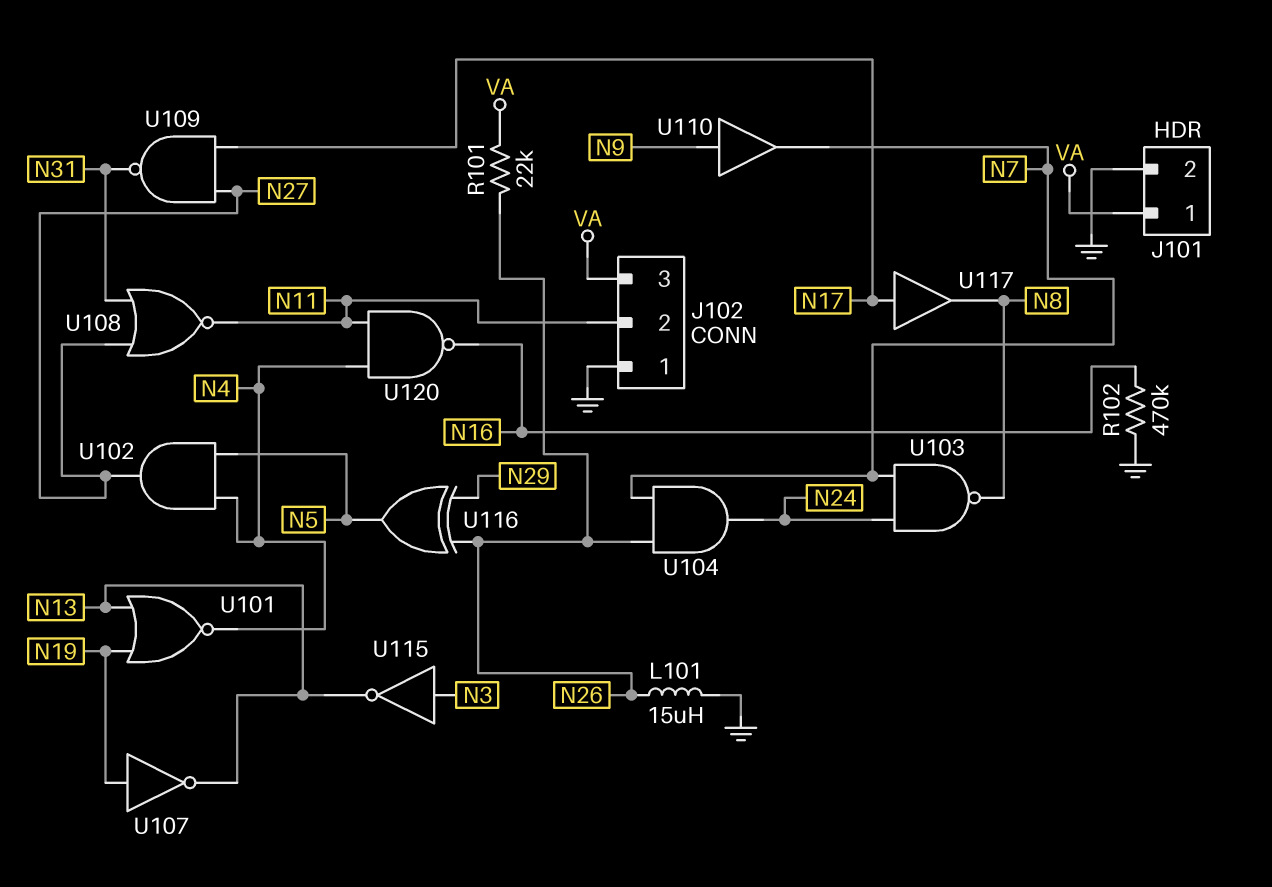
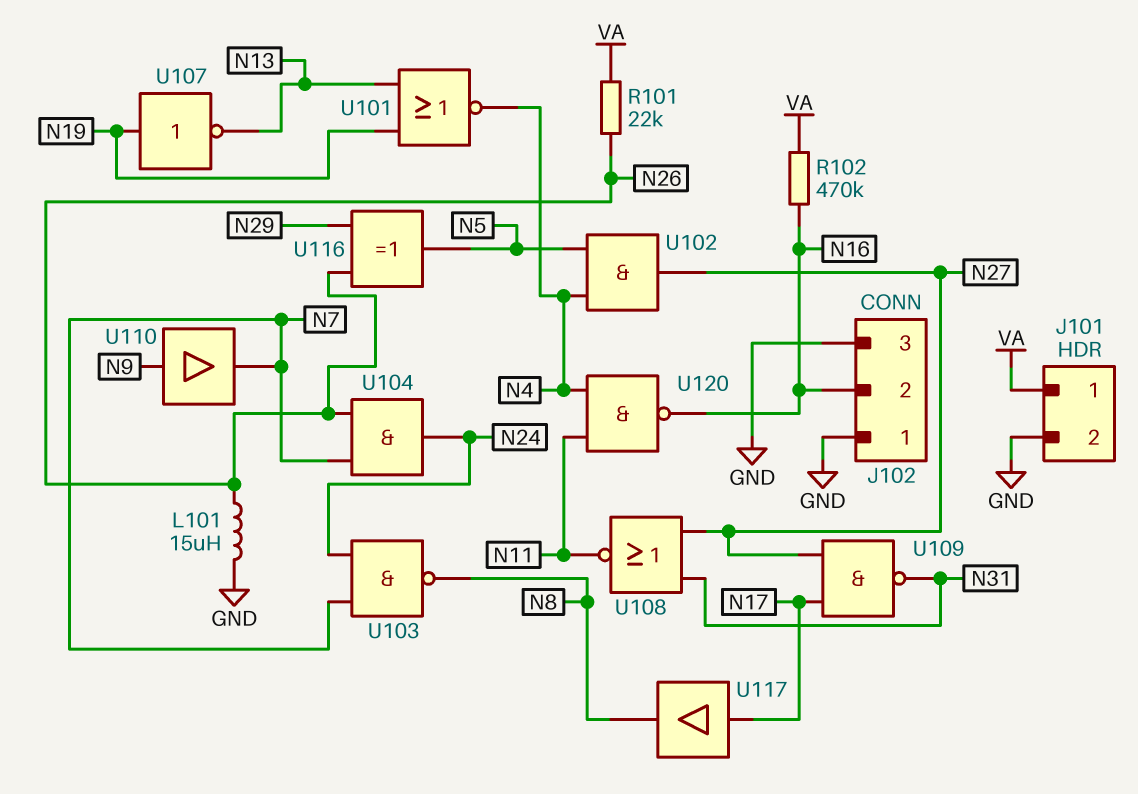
J102 pin 2: N11 -> N16
J102 pin 3: VA -> GND
R102: 470k (GND, N16) -> 470k (N16, VA)
U115: NOT (in N3, out N13) -> none

